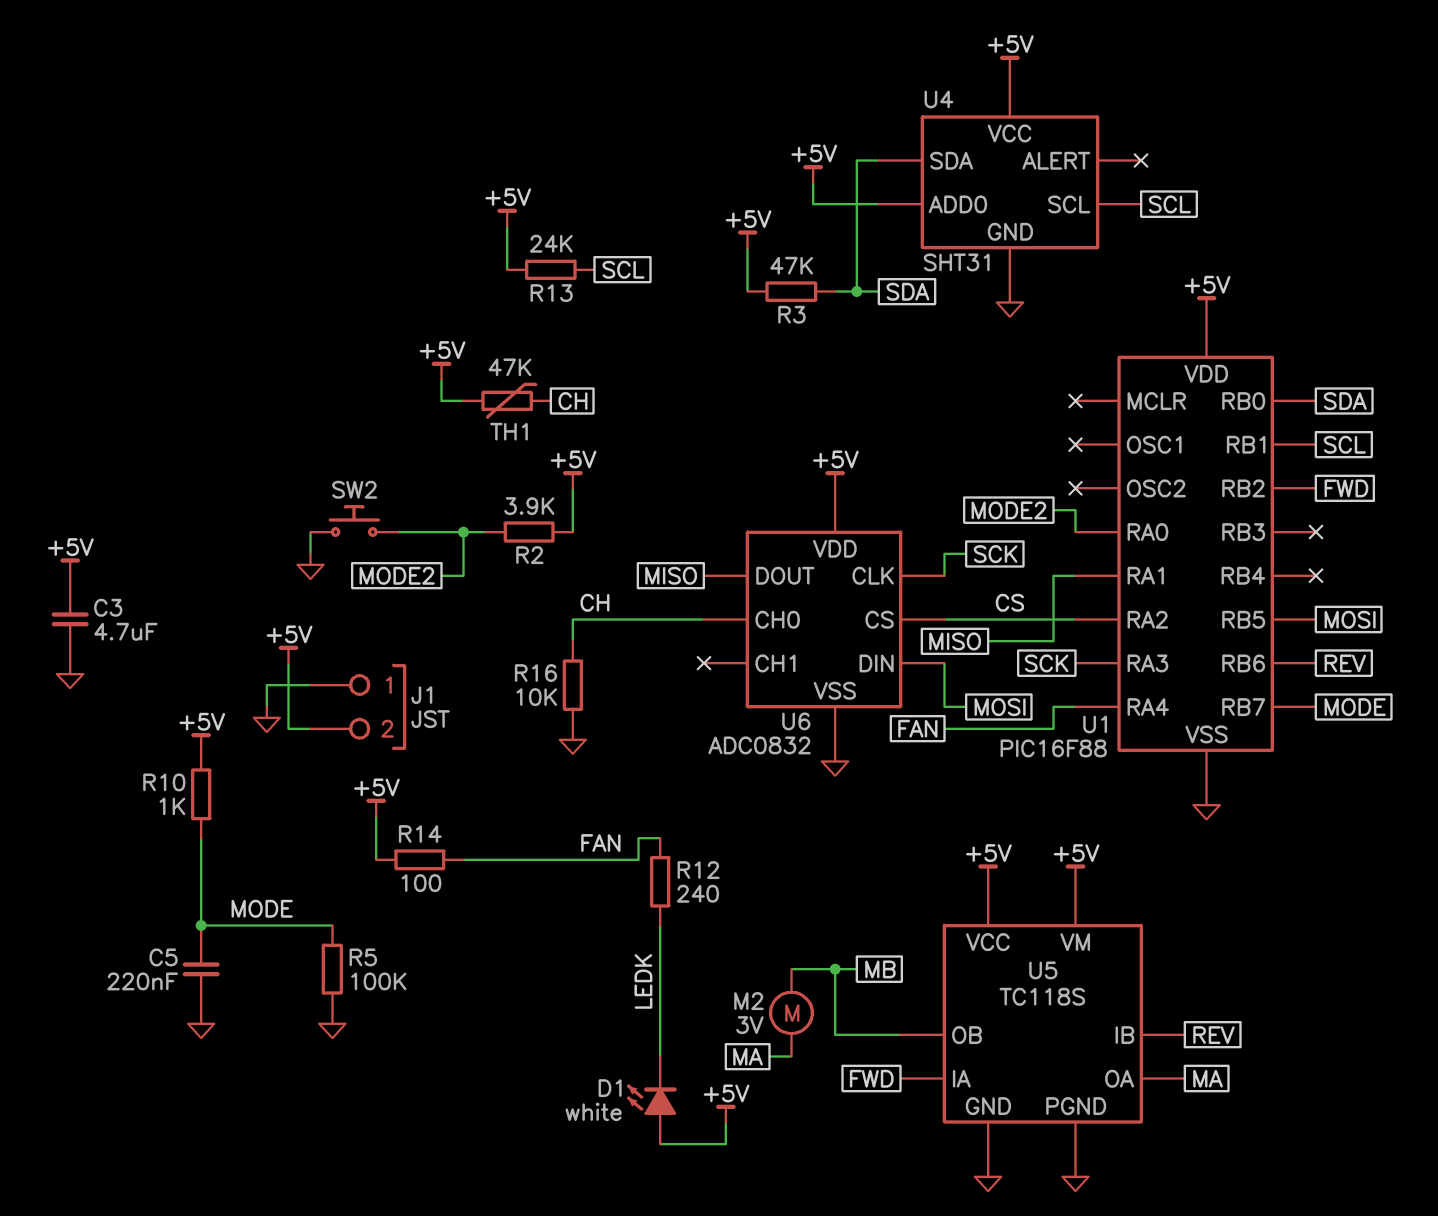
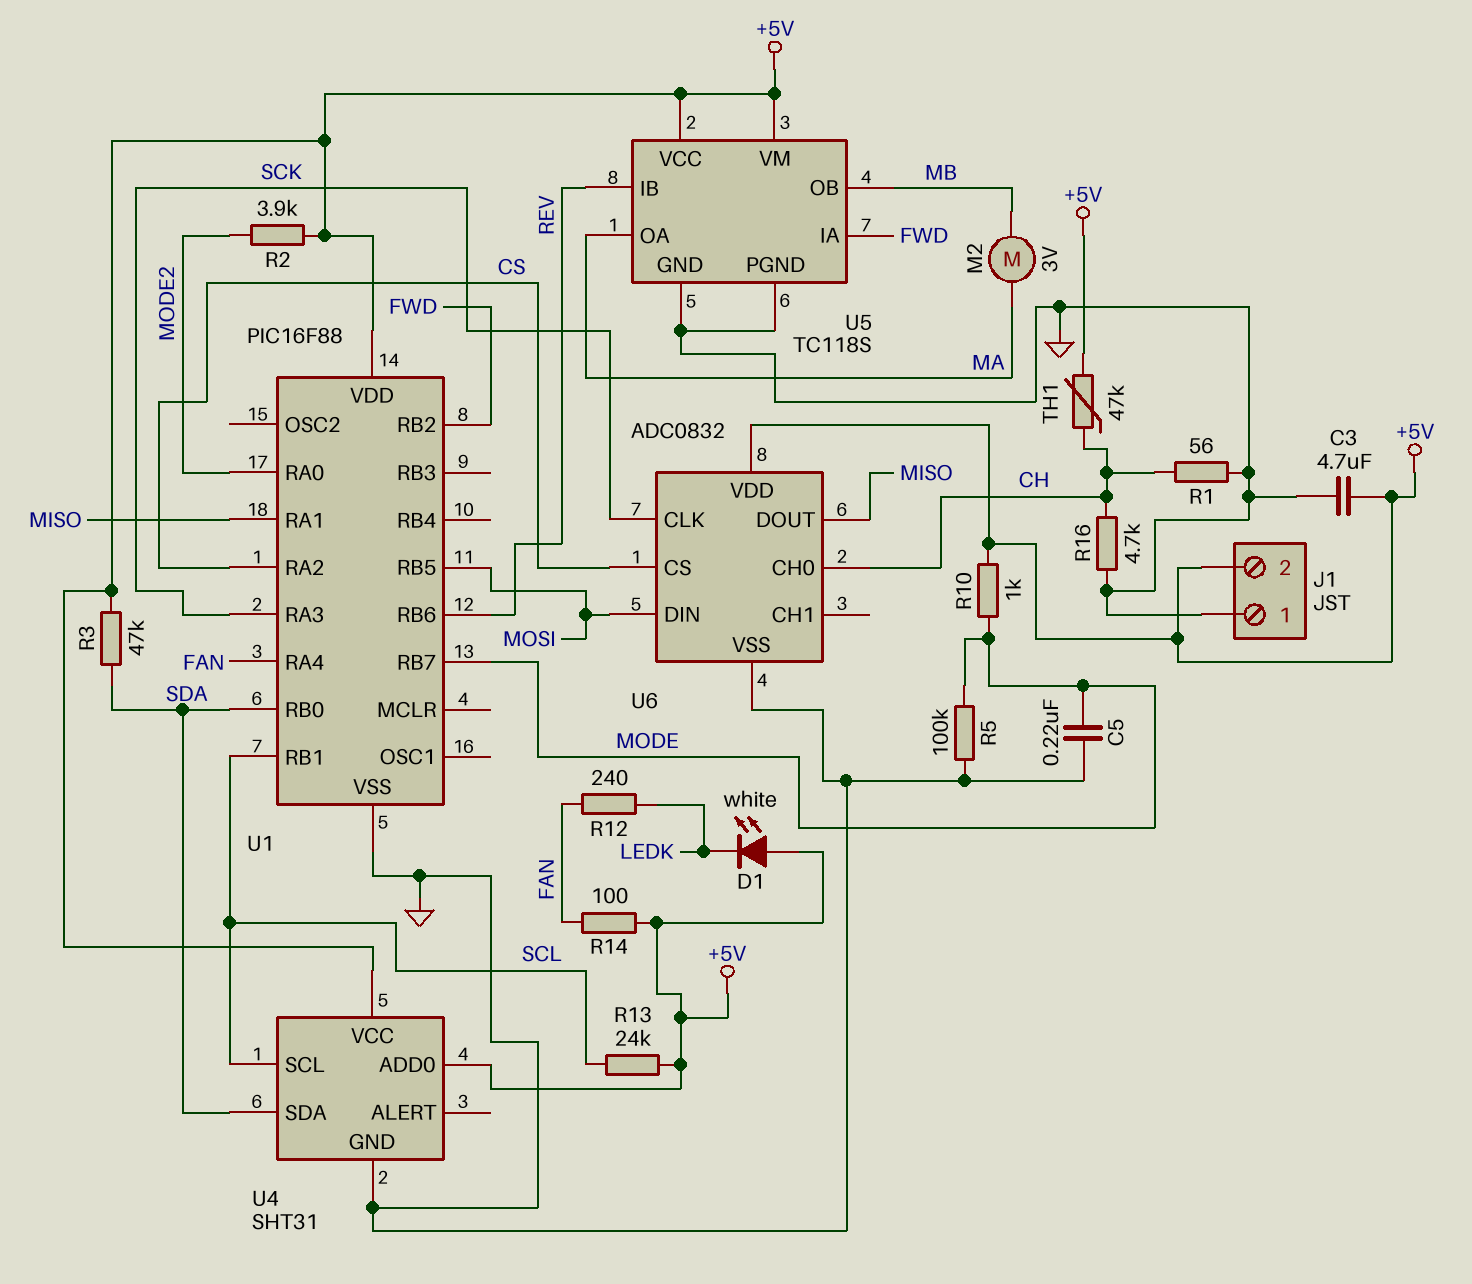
R1: none -> 56 (CH, GND)
R16: 10k (CH, GND) -> 4.7k (CH, GND)
SW2: button (GND, MODE2) -> none

